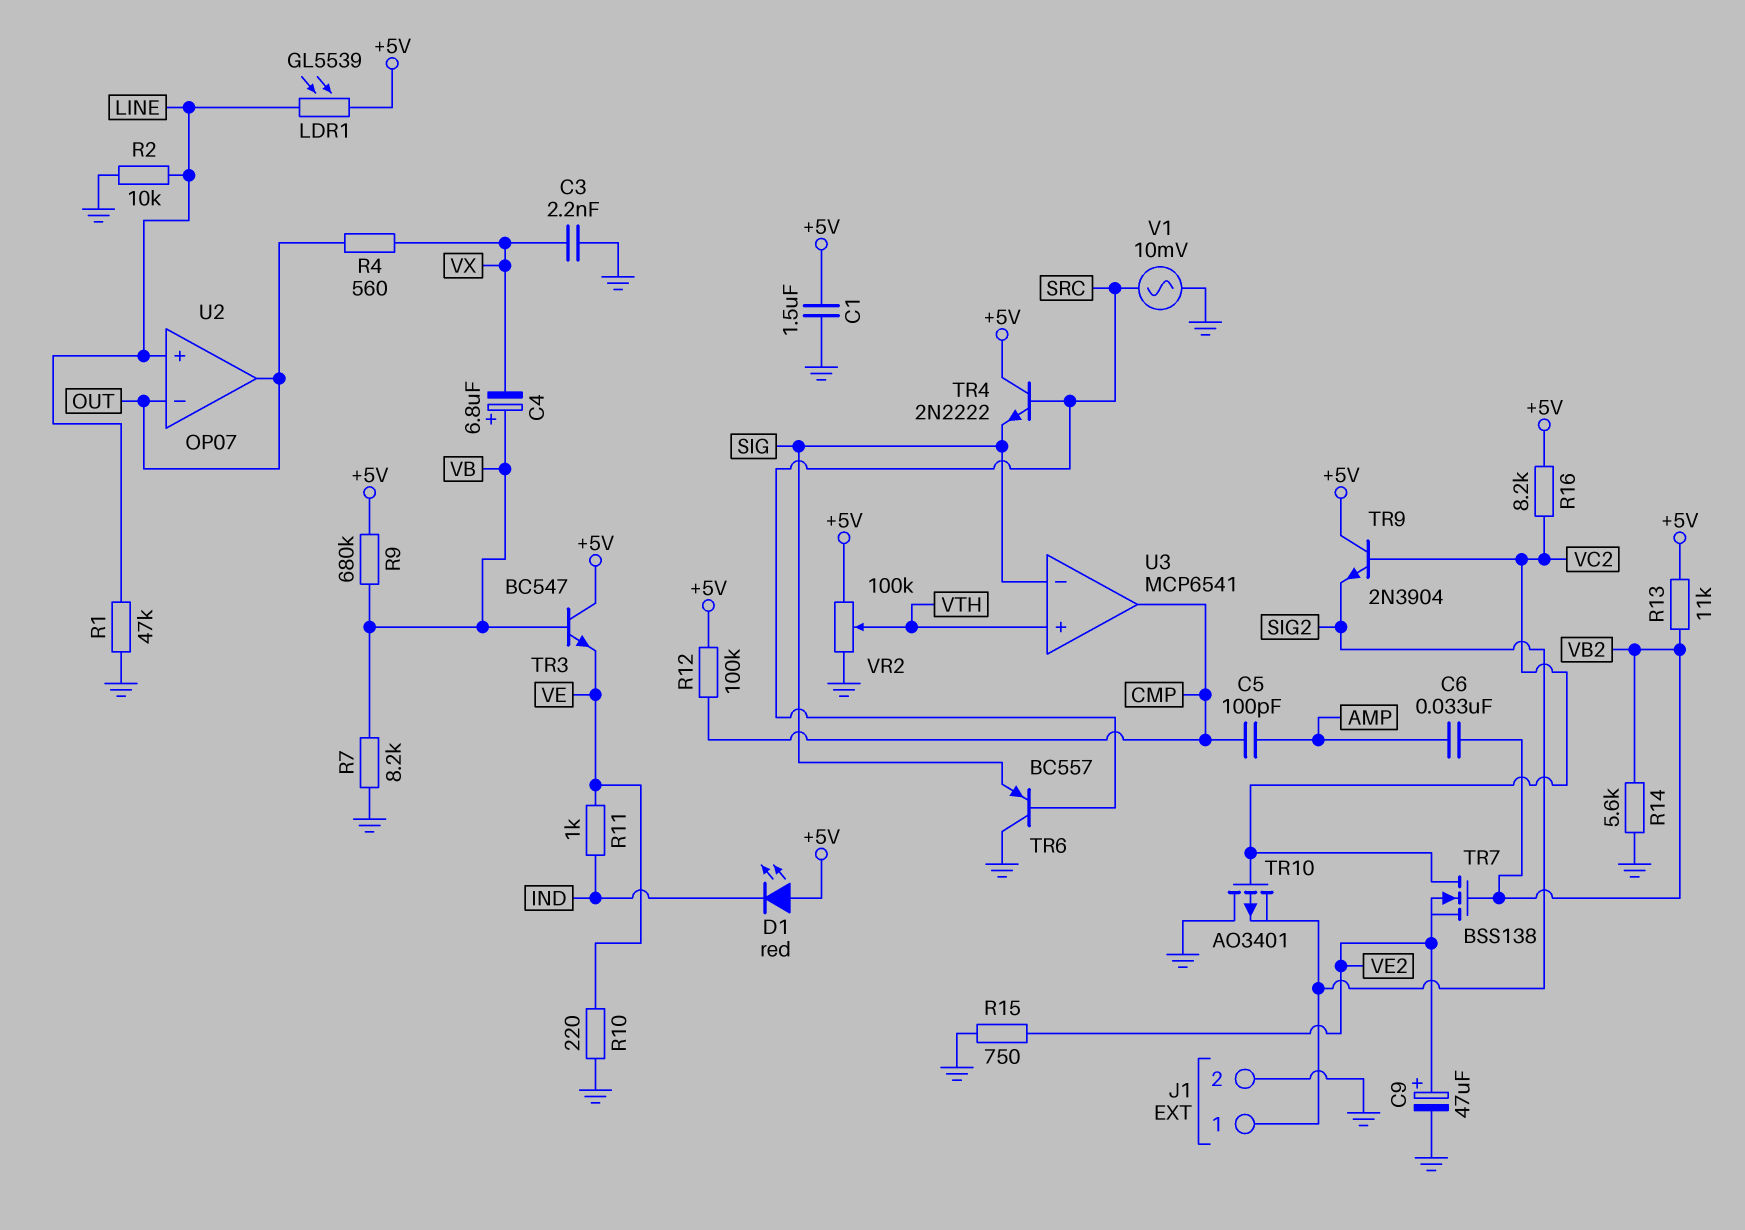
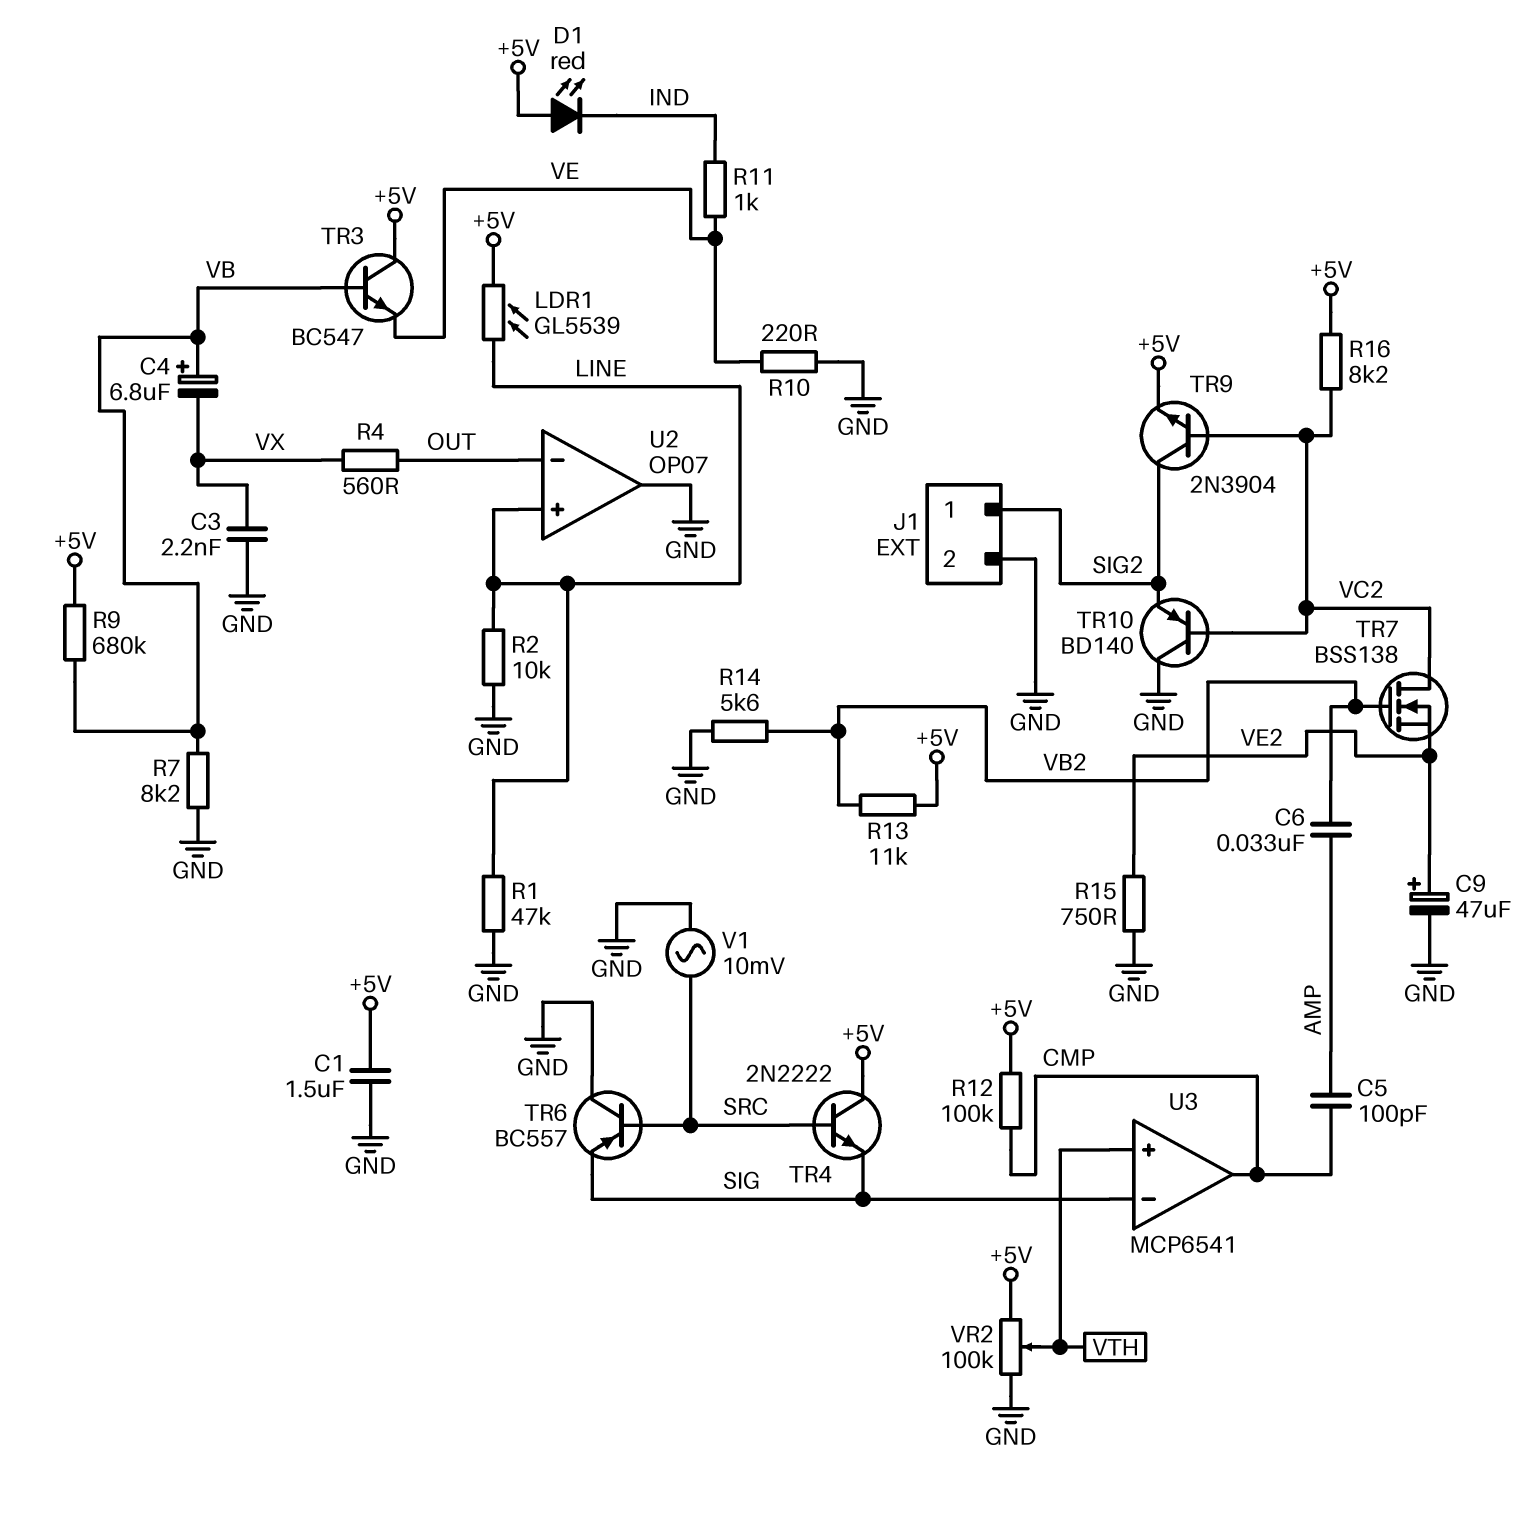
TR9: NPN 2N3904 (B VC2, C +5V, E SIG2) -> NPN 2N3904 (B VC2, C SIG2, E +5V)
TR10: PMOS AO3401 (G VC2, D GND, S SIG2) -> PNP BD140 (B VC2, C GND, E SIG2)
U2 pin out: OUT -> GND

